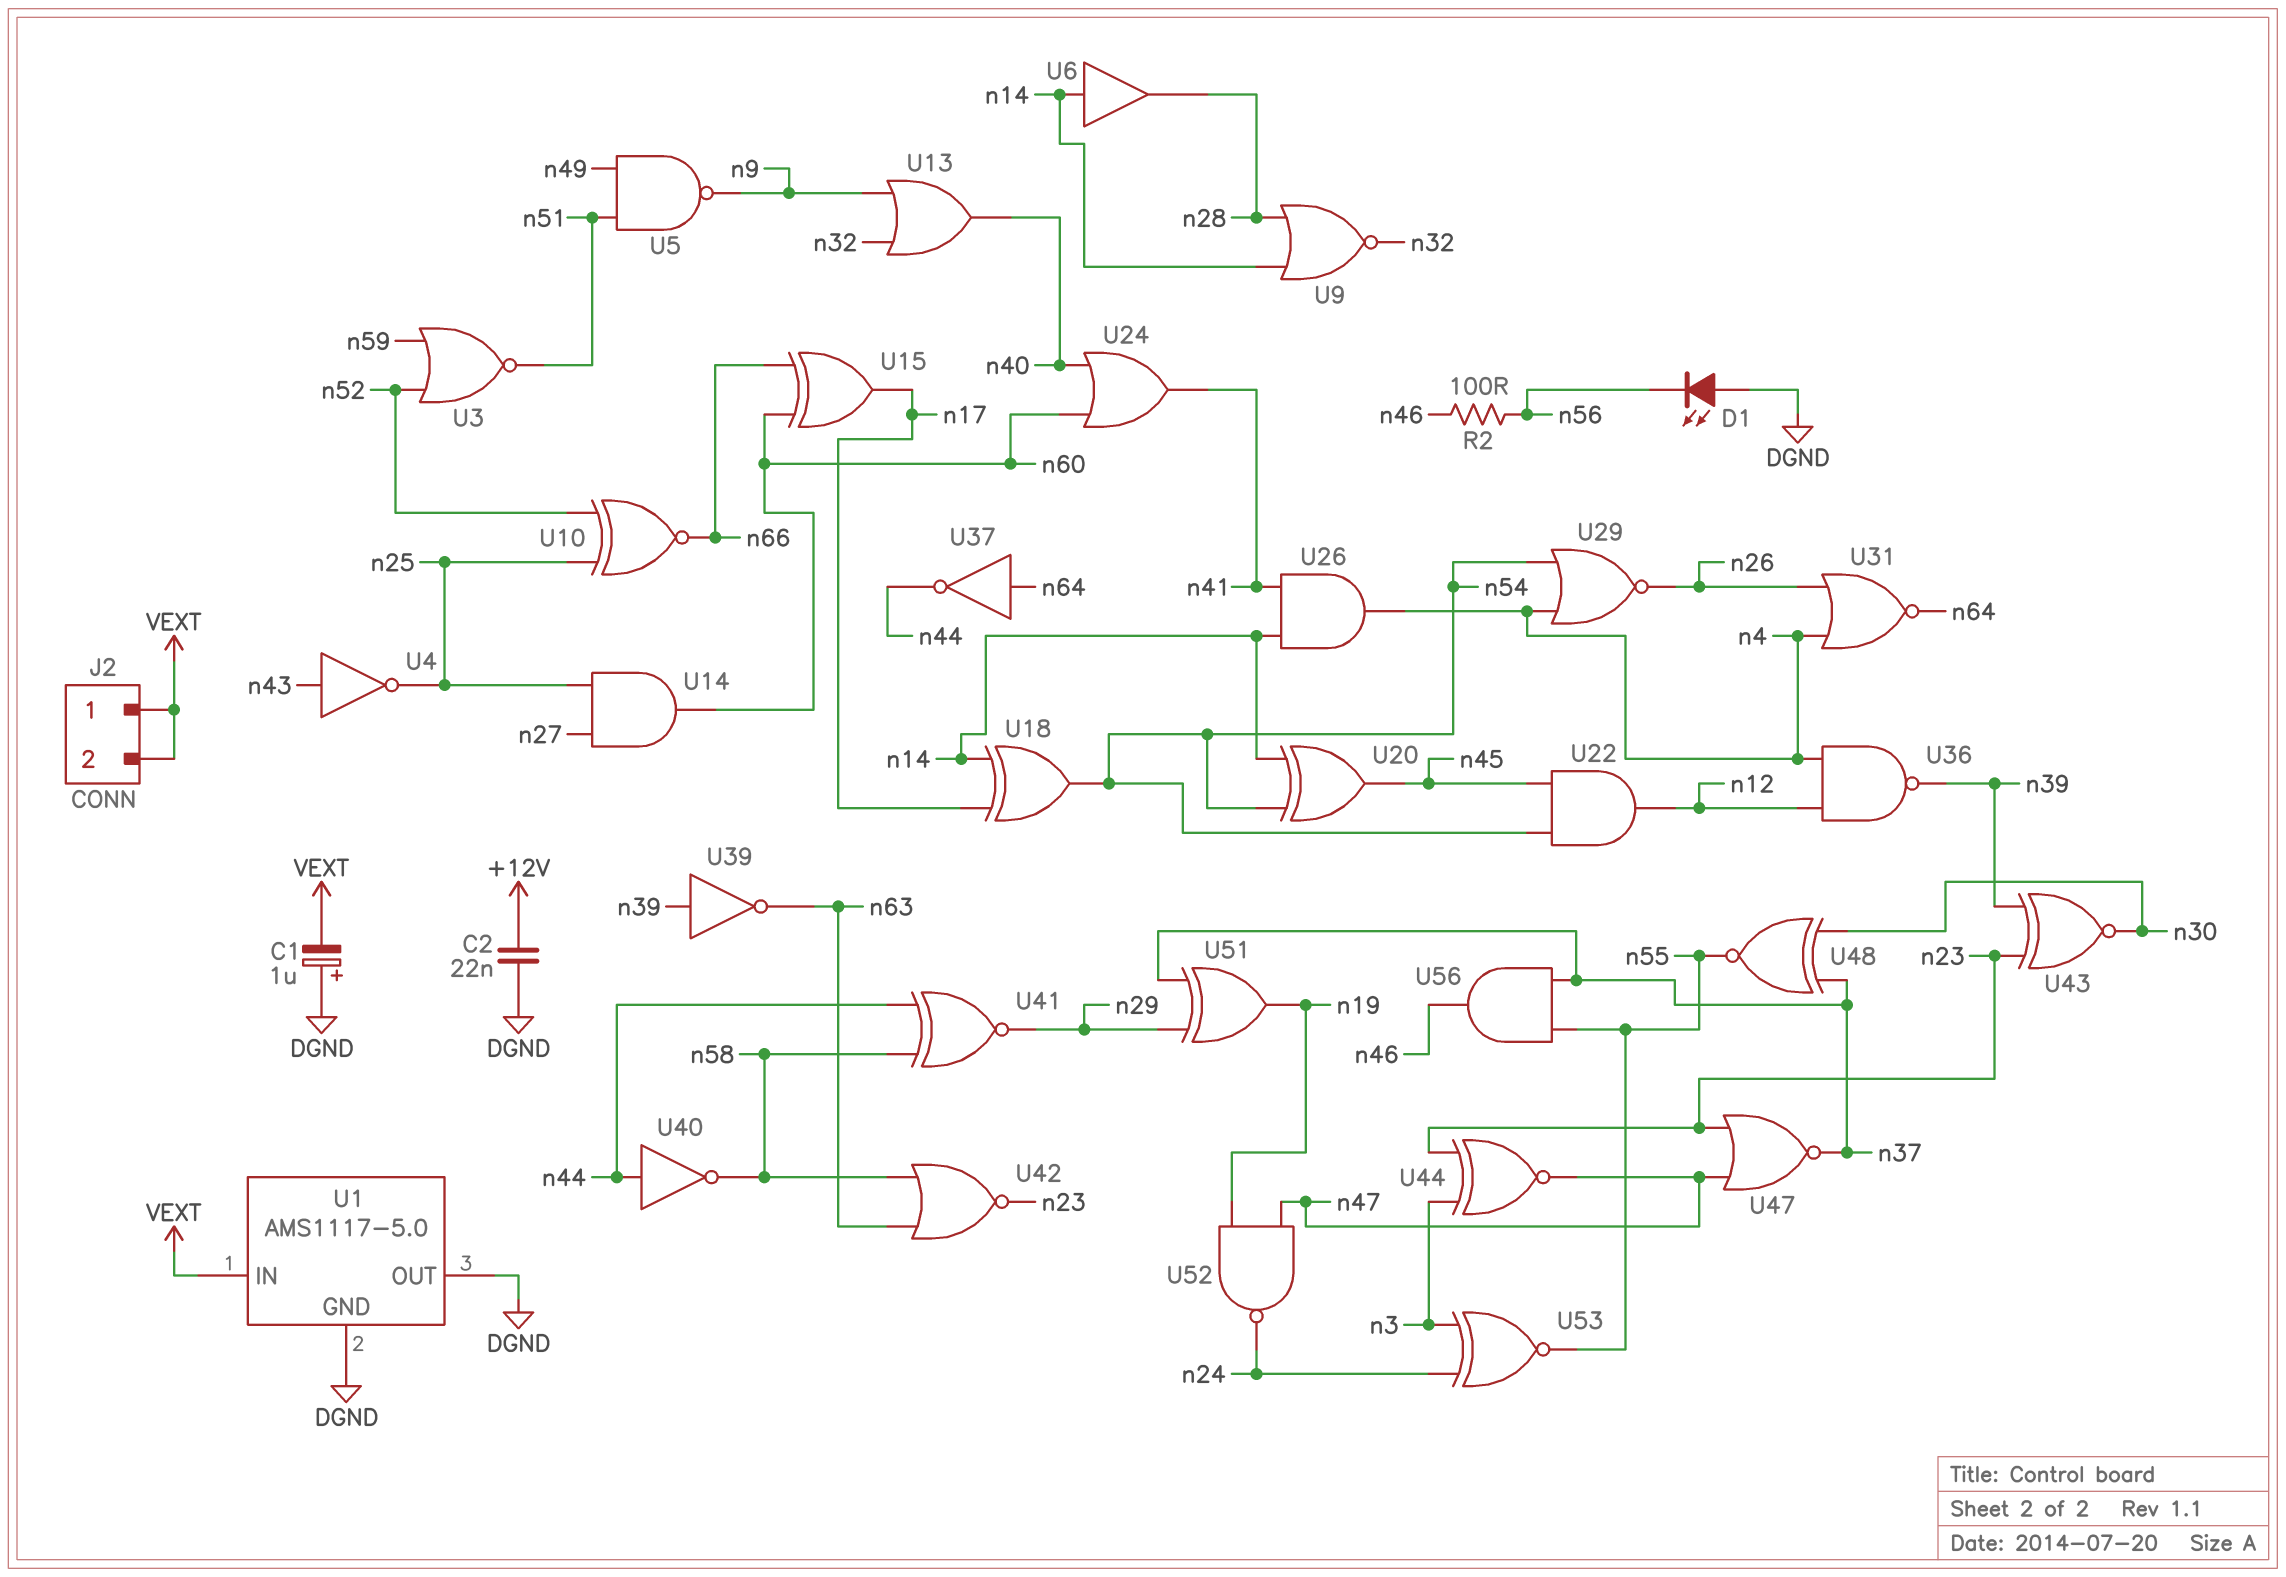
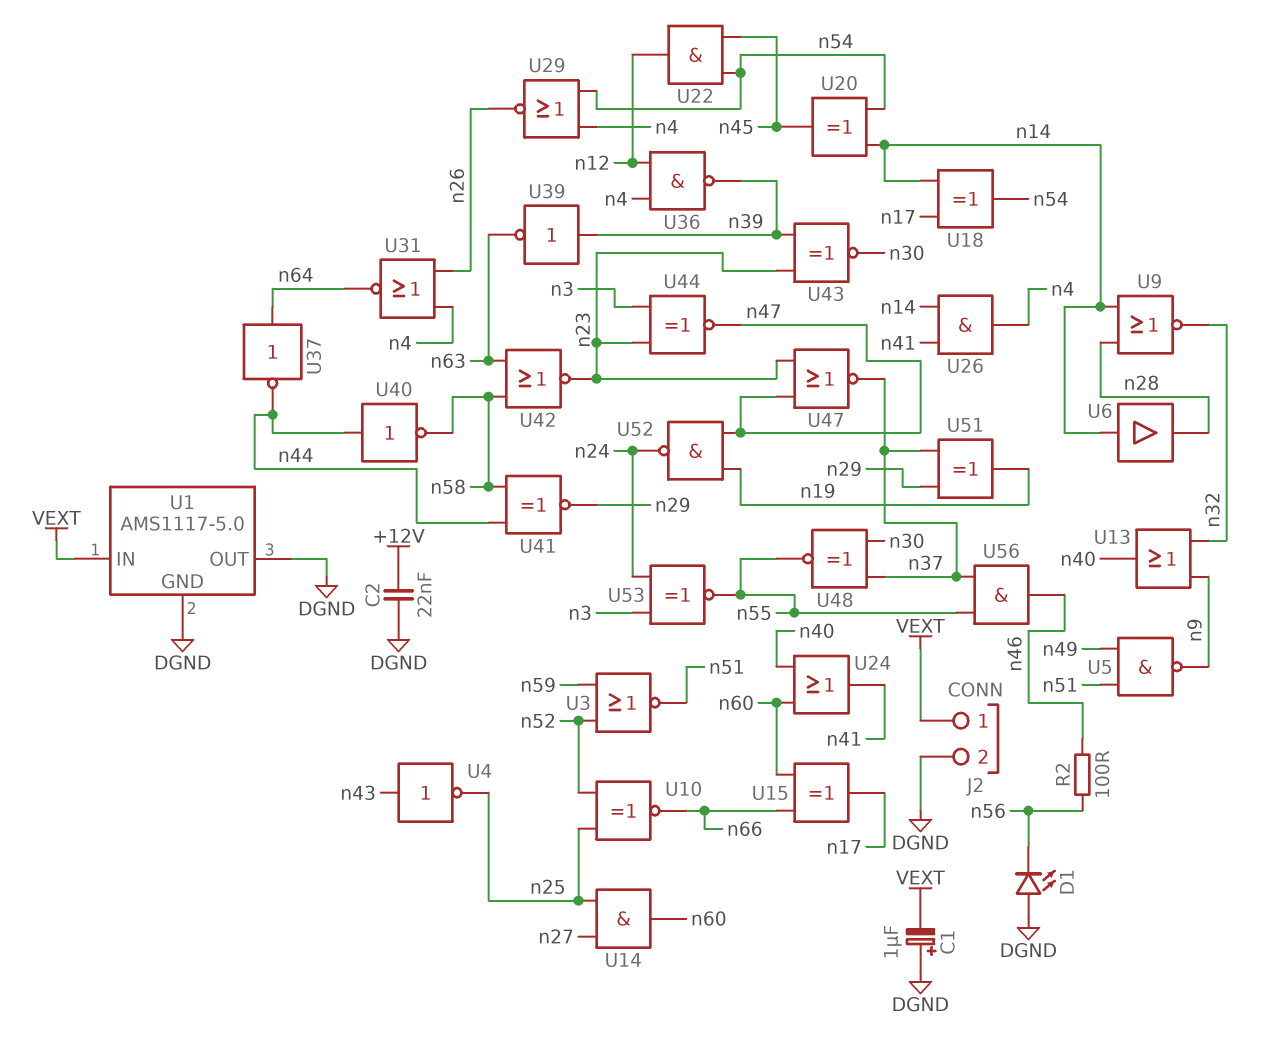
J2 pin 2: VEXT -> DGND

